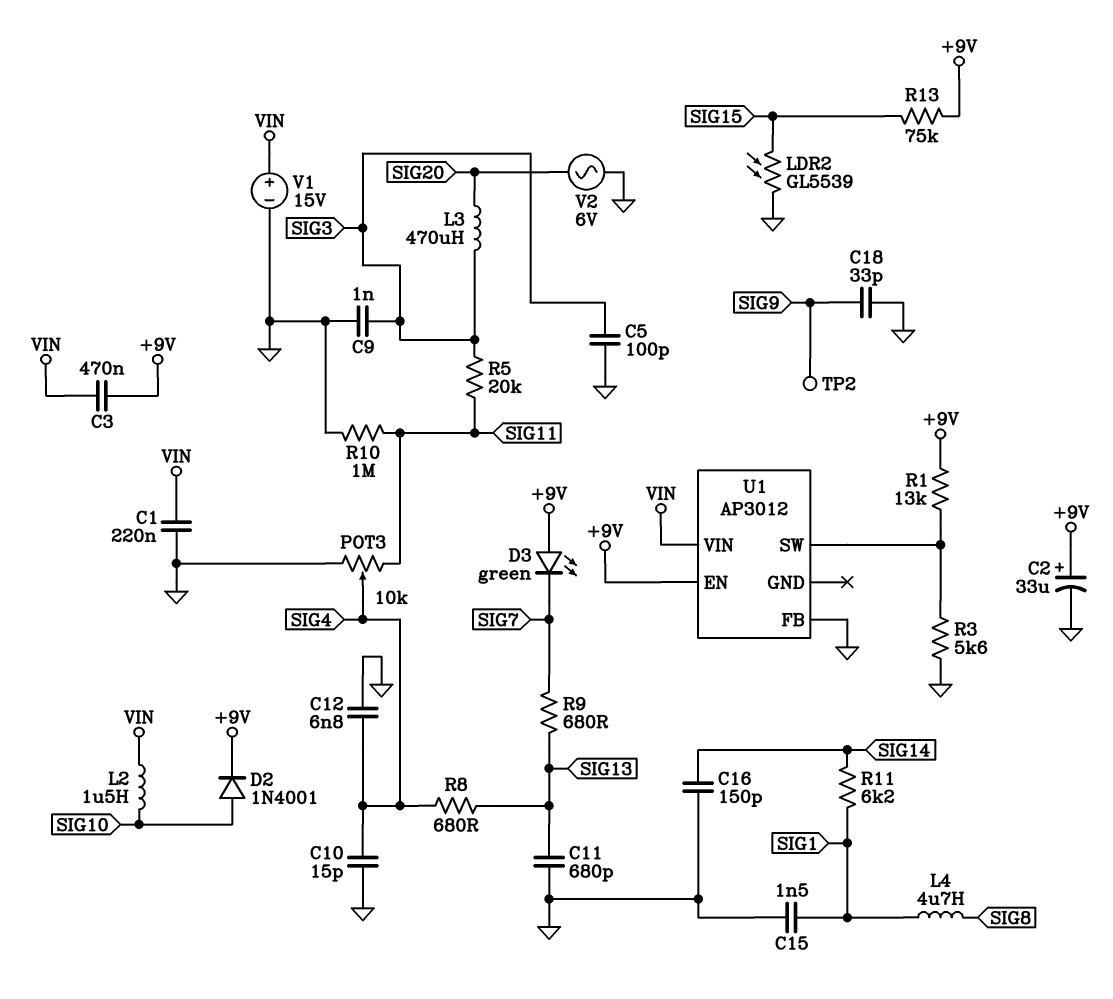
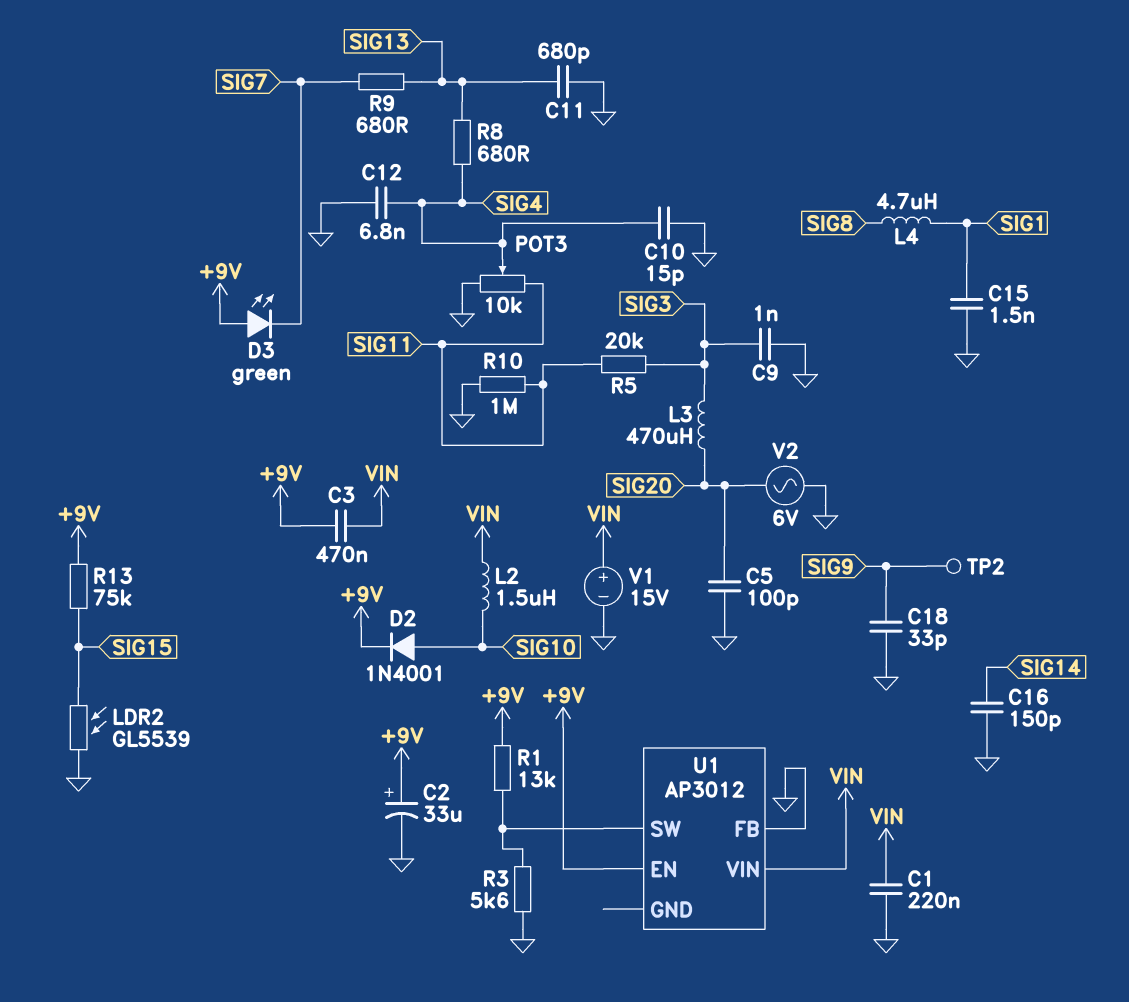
C5: 100pF (GND, SIG3) -> 100pF (GND, SIG20)
R11: 6.2k (SIG1, SIG14) -> none

